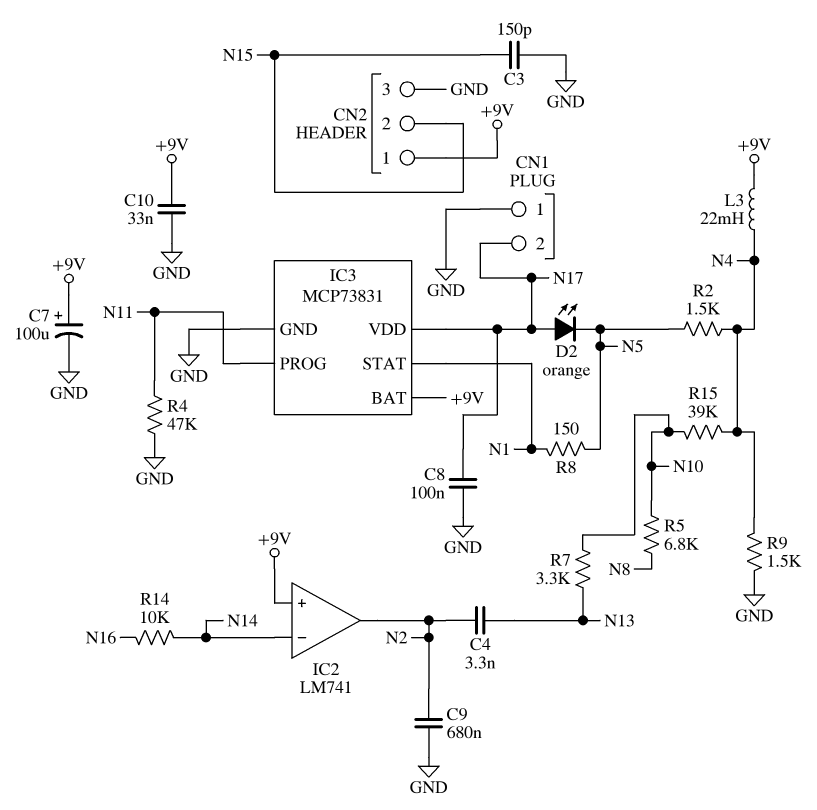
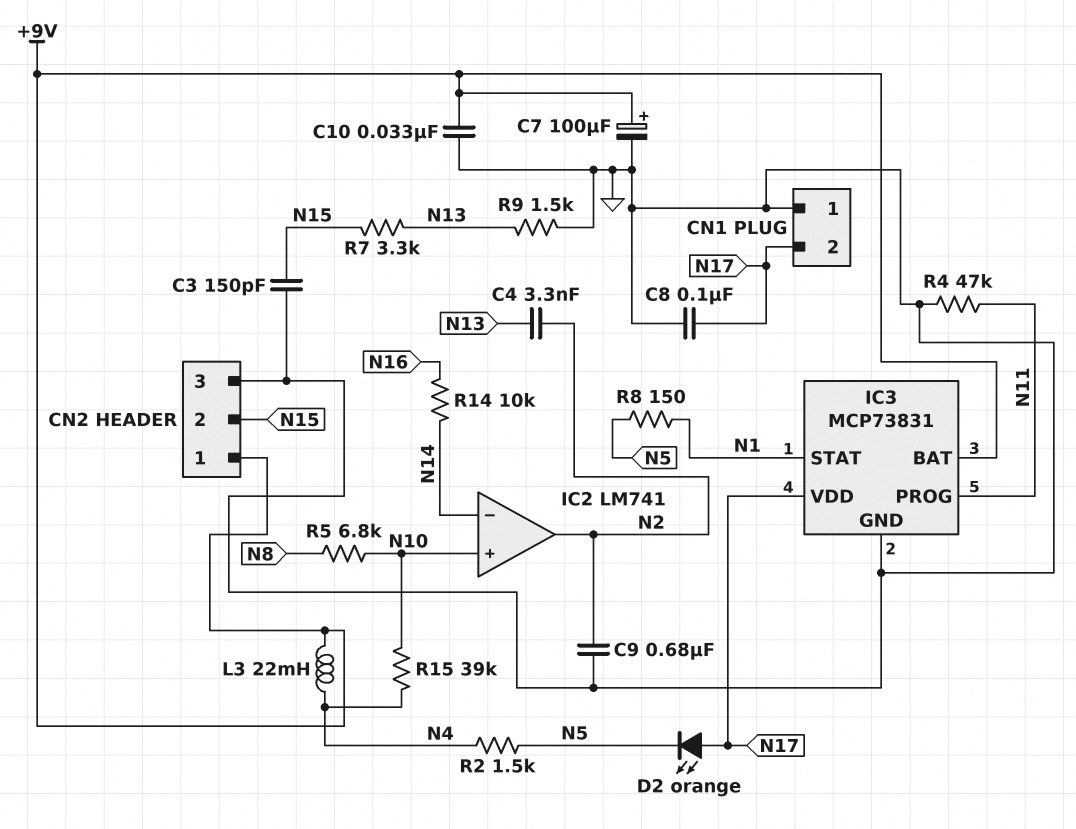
IC2 pin in+: +9V -> N10
R7: 3.3k (N10, N13) -> 3.3k (N13, N15)
R9: 1.5k (GND, N4) -> 1.5k (GND, N13)

